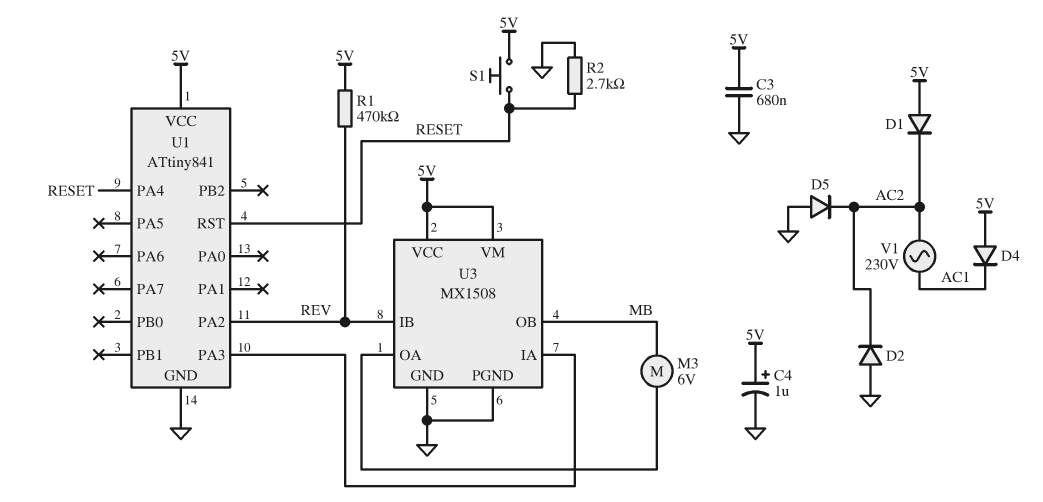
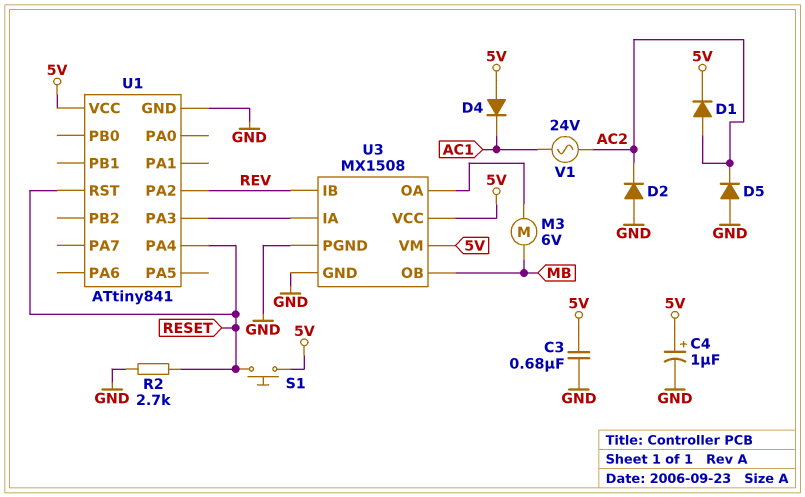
D1: diode (A 5V, K AC2) -> diode (A AC2, K 5V)
R1: 470k (5V, REV) -> none
V1: AC 230V (AC1, AC2) -> AC 24V (AC1, AC2)

